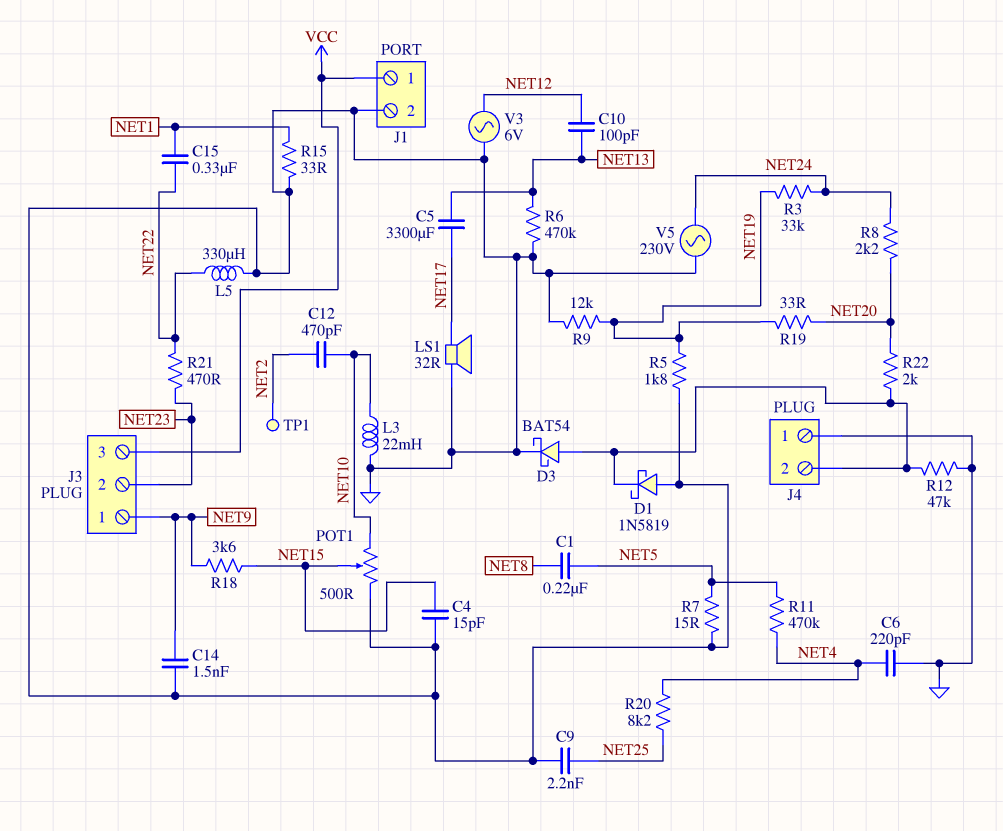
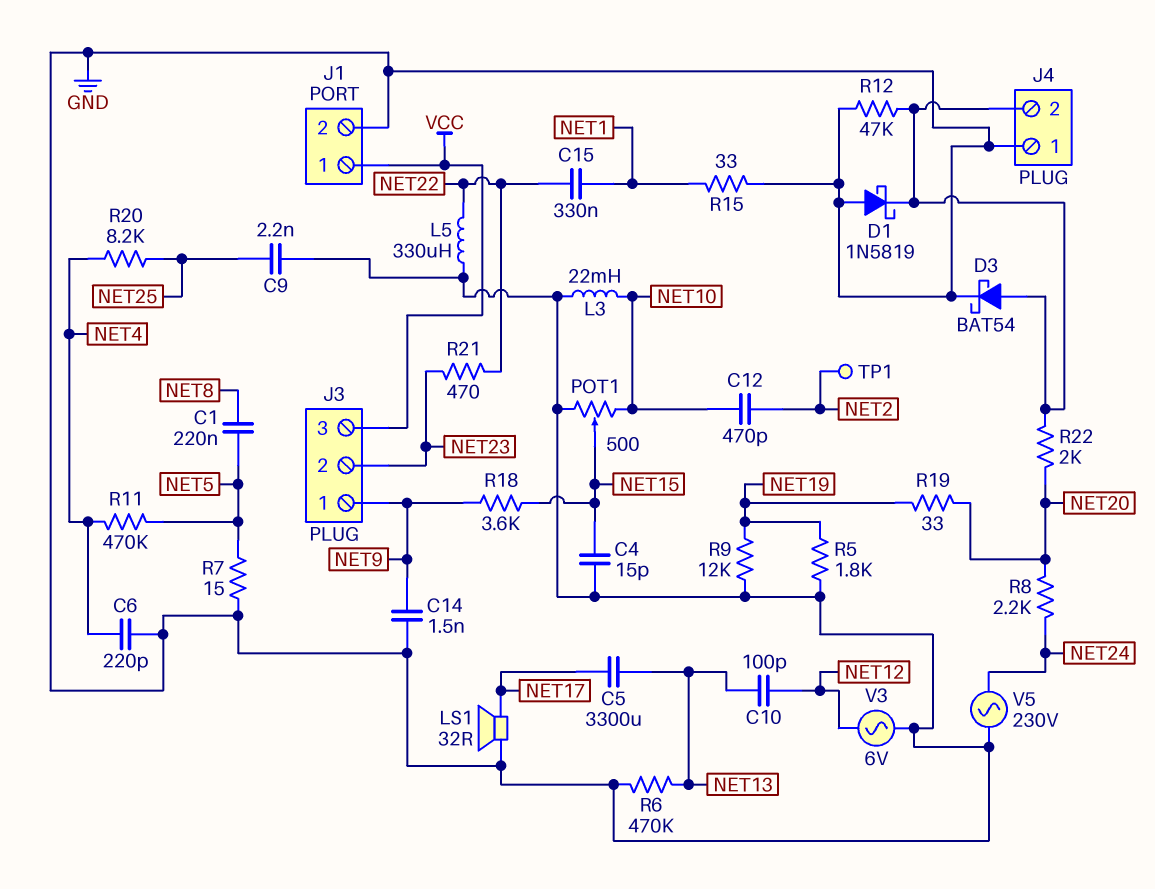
R3: 33k (NET19, NET24) -> none

